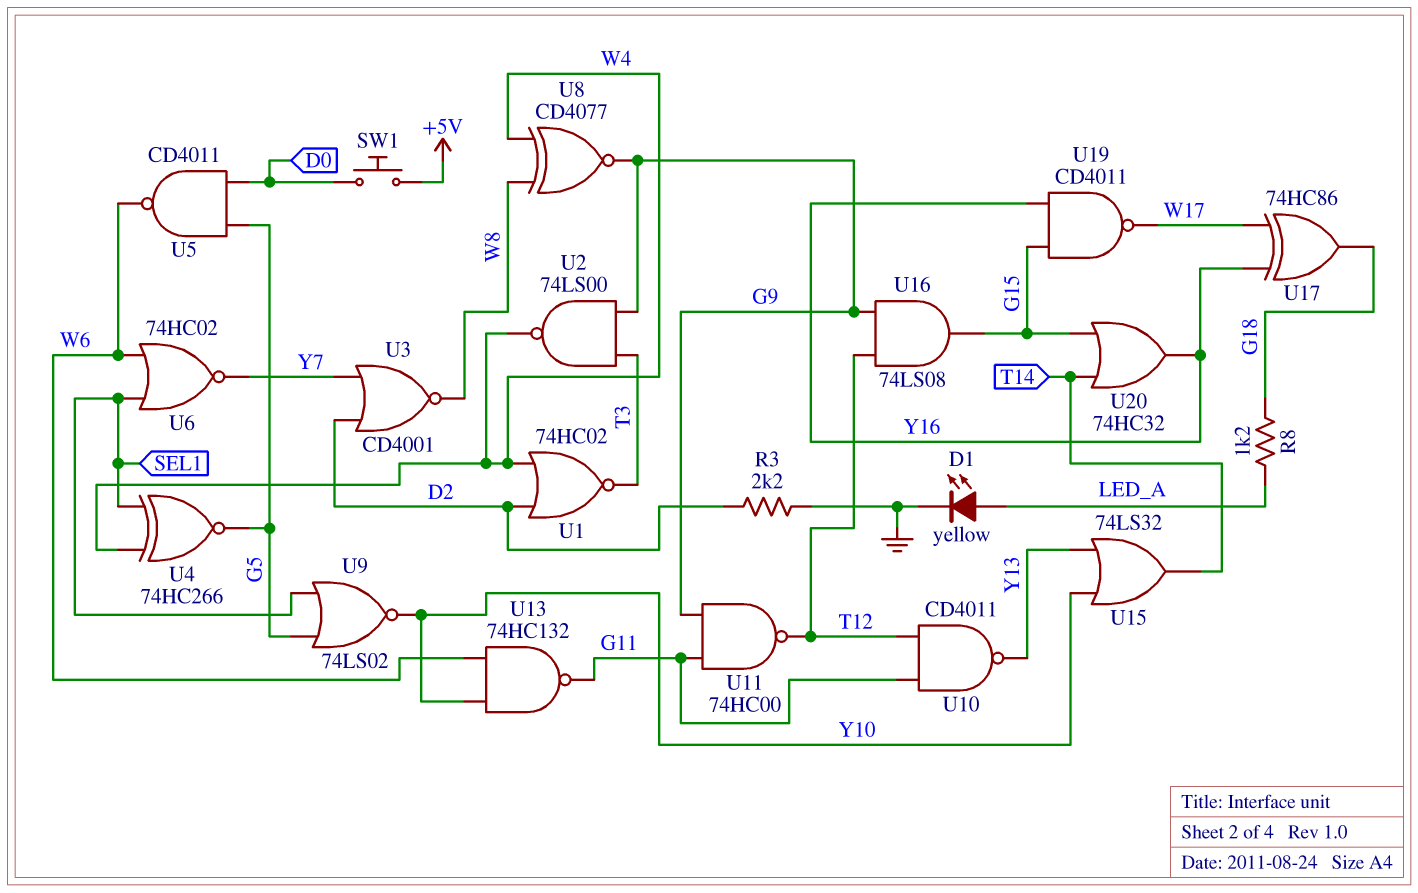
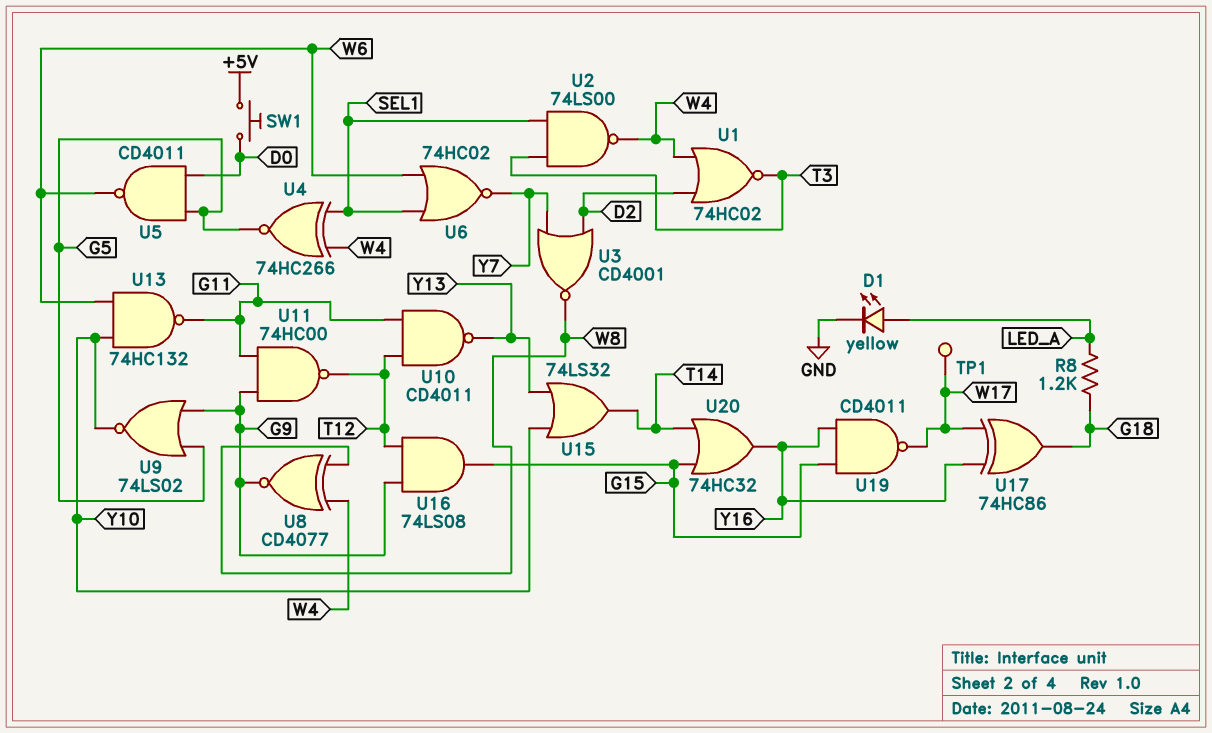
R3: 2.2k (D2, GND) -> none
TP1: none -> test point (W17)
U2: NAND 74LS00 (in G9, in T3, out W4) -> NAND 74LS00 (in SEL1, in T3, out W4)
U9: NOR 74LS02 (in G5, in SEL1, out Y10) -> NOR 74LS02 (in G5, in G9, out Y10)

